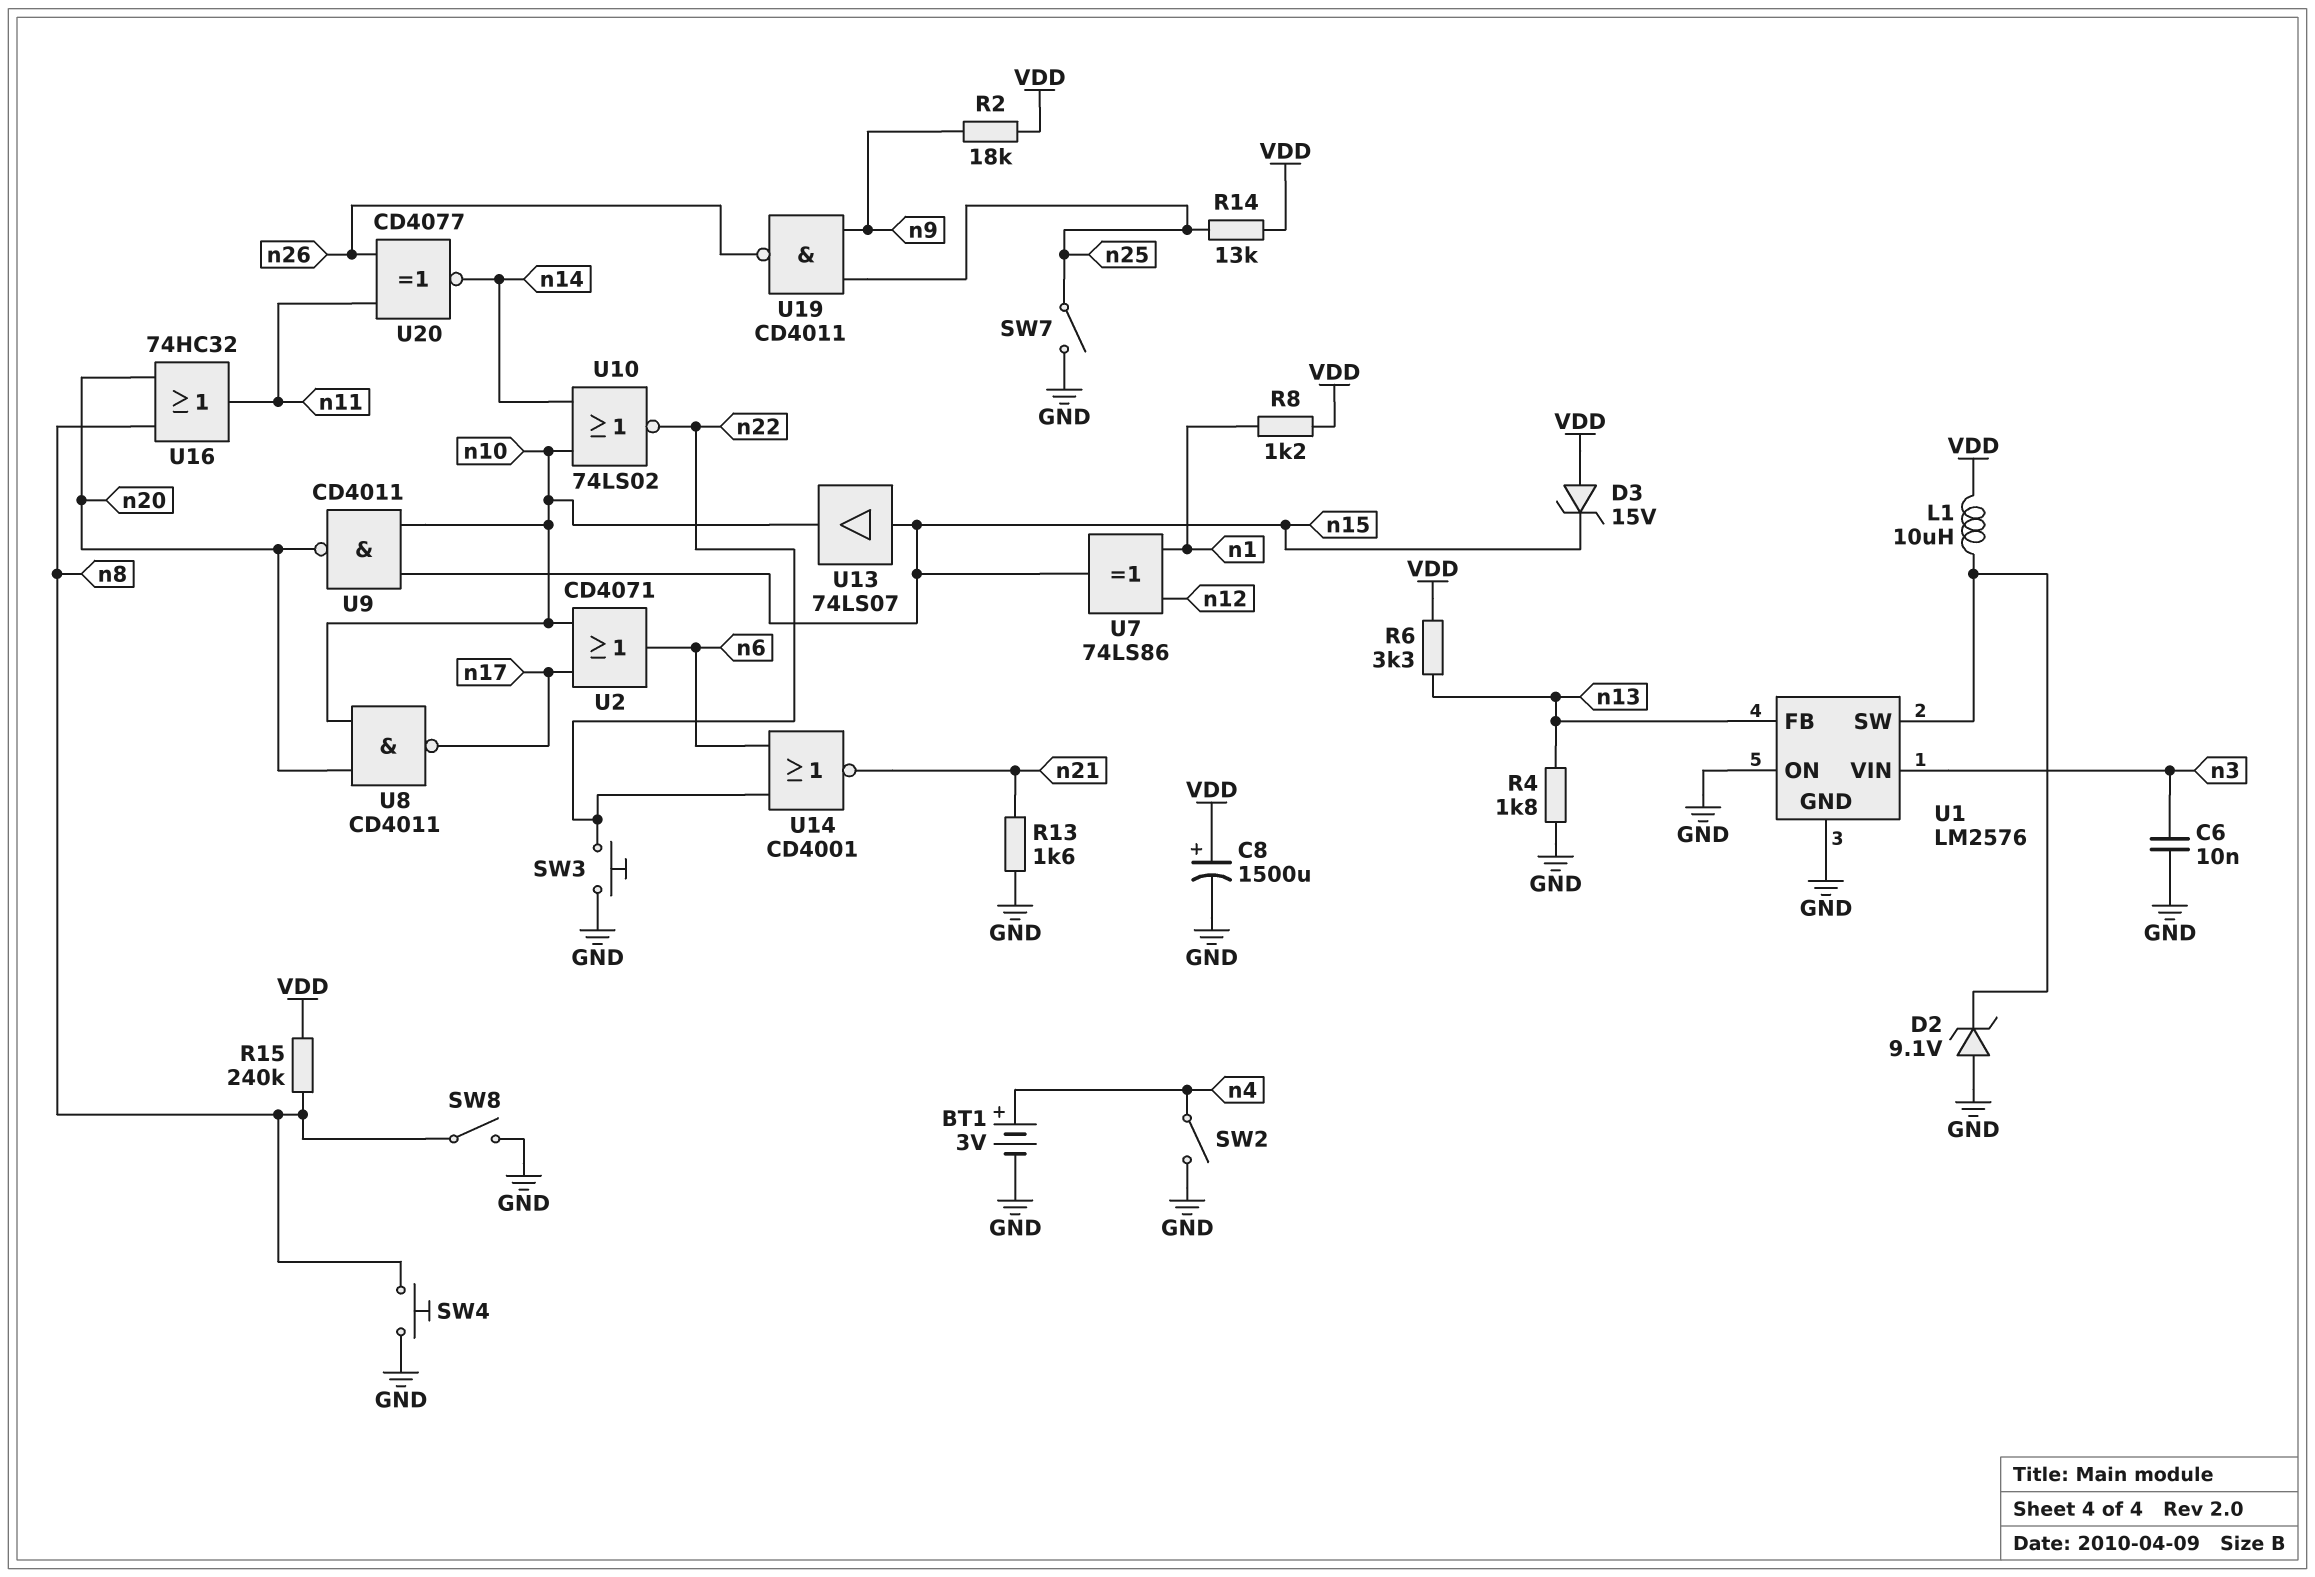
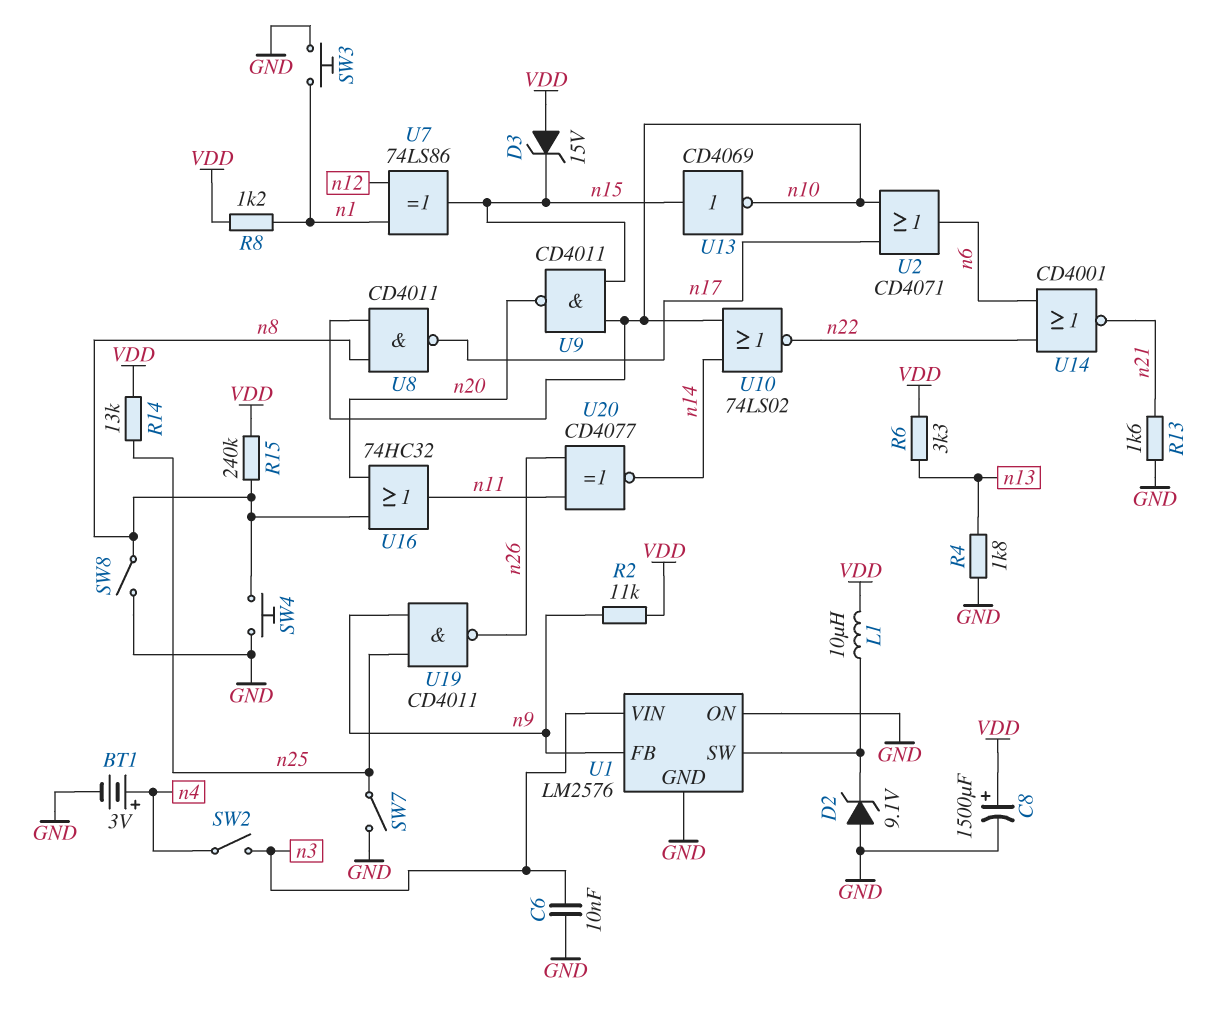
R2: 18k (VDD, n9) -> 11k (VDD, n9)
SW2: switch (GND, n4) -> switch (n3, n4)
SW3: button (GND, n22) -> button (GND, n1)
U1 pin FB: n13 -> n9
U8: NAND CD4011 (in n10, in n20, out n17) -> NAND CD4011 (in n8, in n10, out n17)
U13: buffer 74LS07 (in n15, out n10) -> NOT CD4069 (in n15, out n10)

